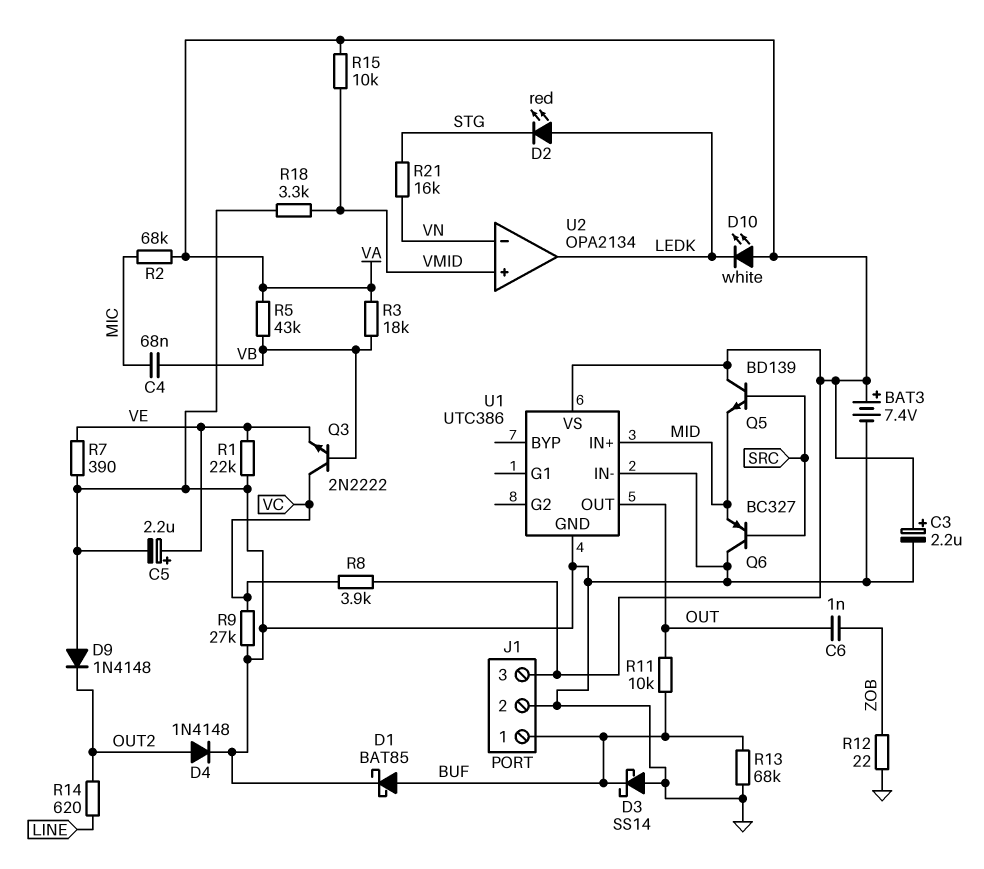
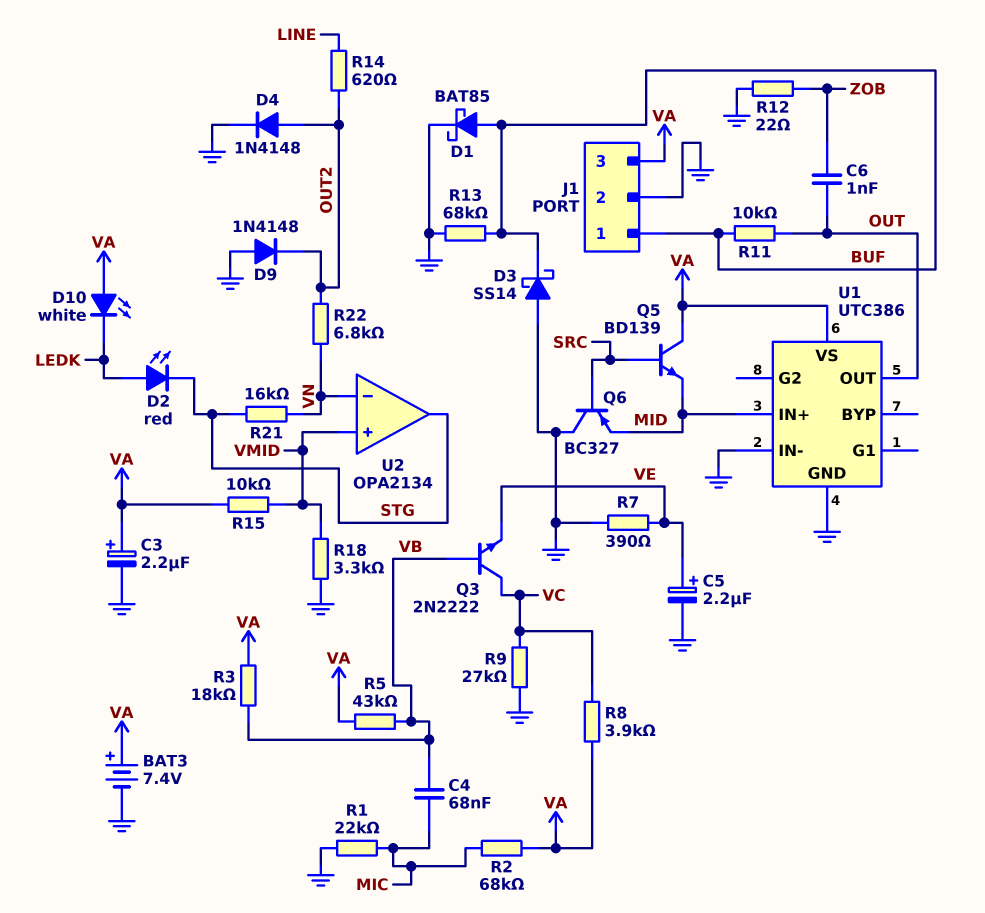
R1: 22k (GND, VE) -> 22k (GND, MIC)
R22: none -> 6.8k (OUT2, VN)
U2 pin out: LEDK -> STG

